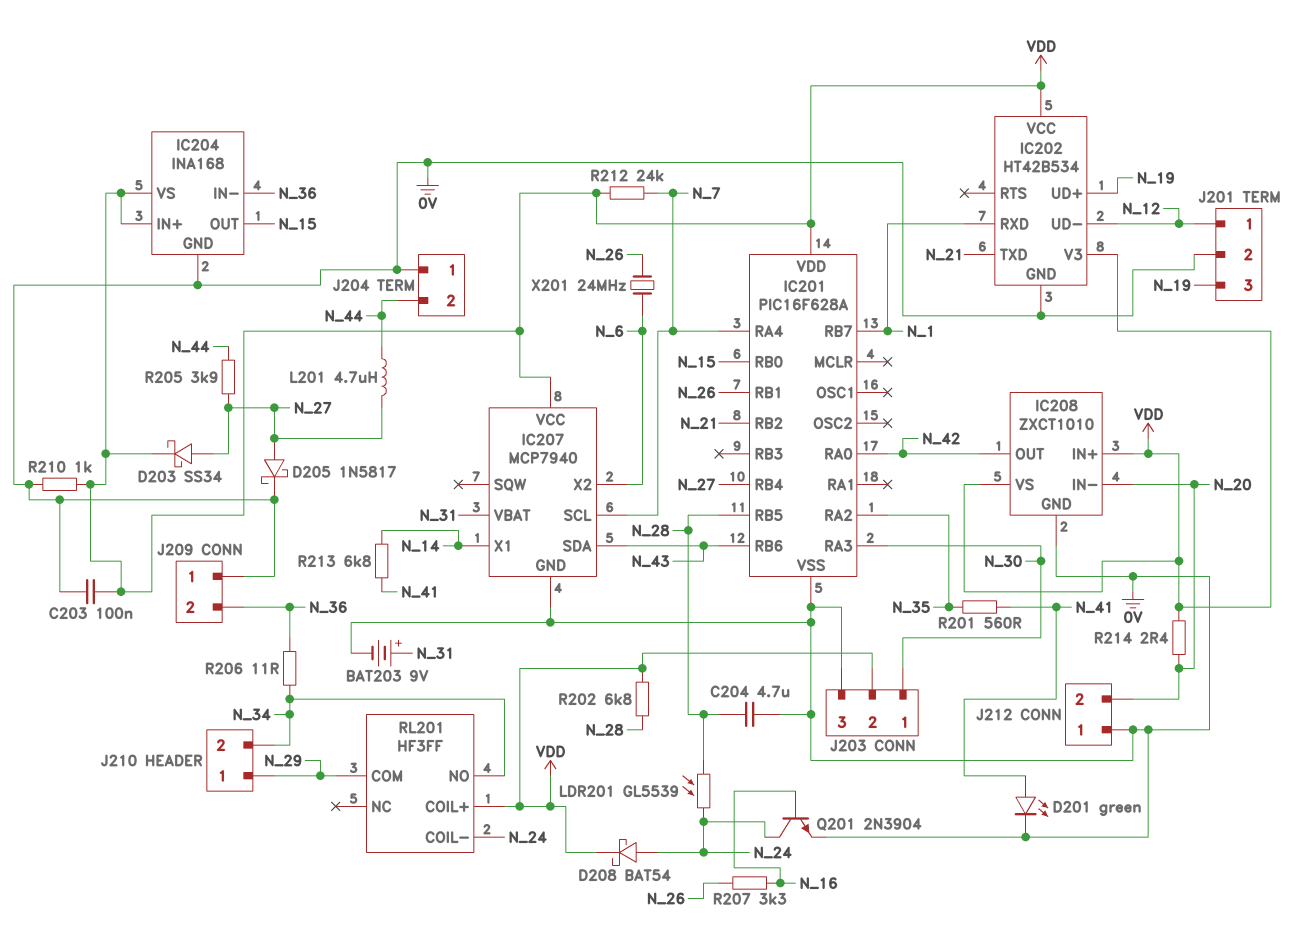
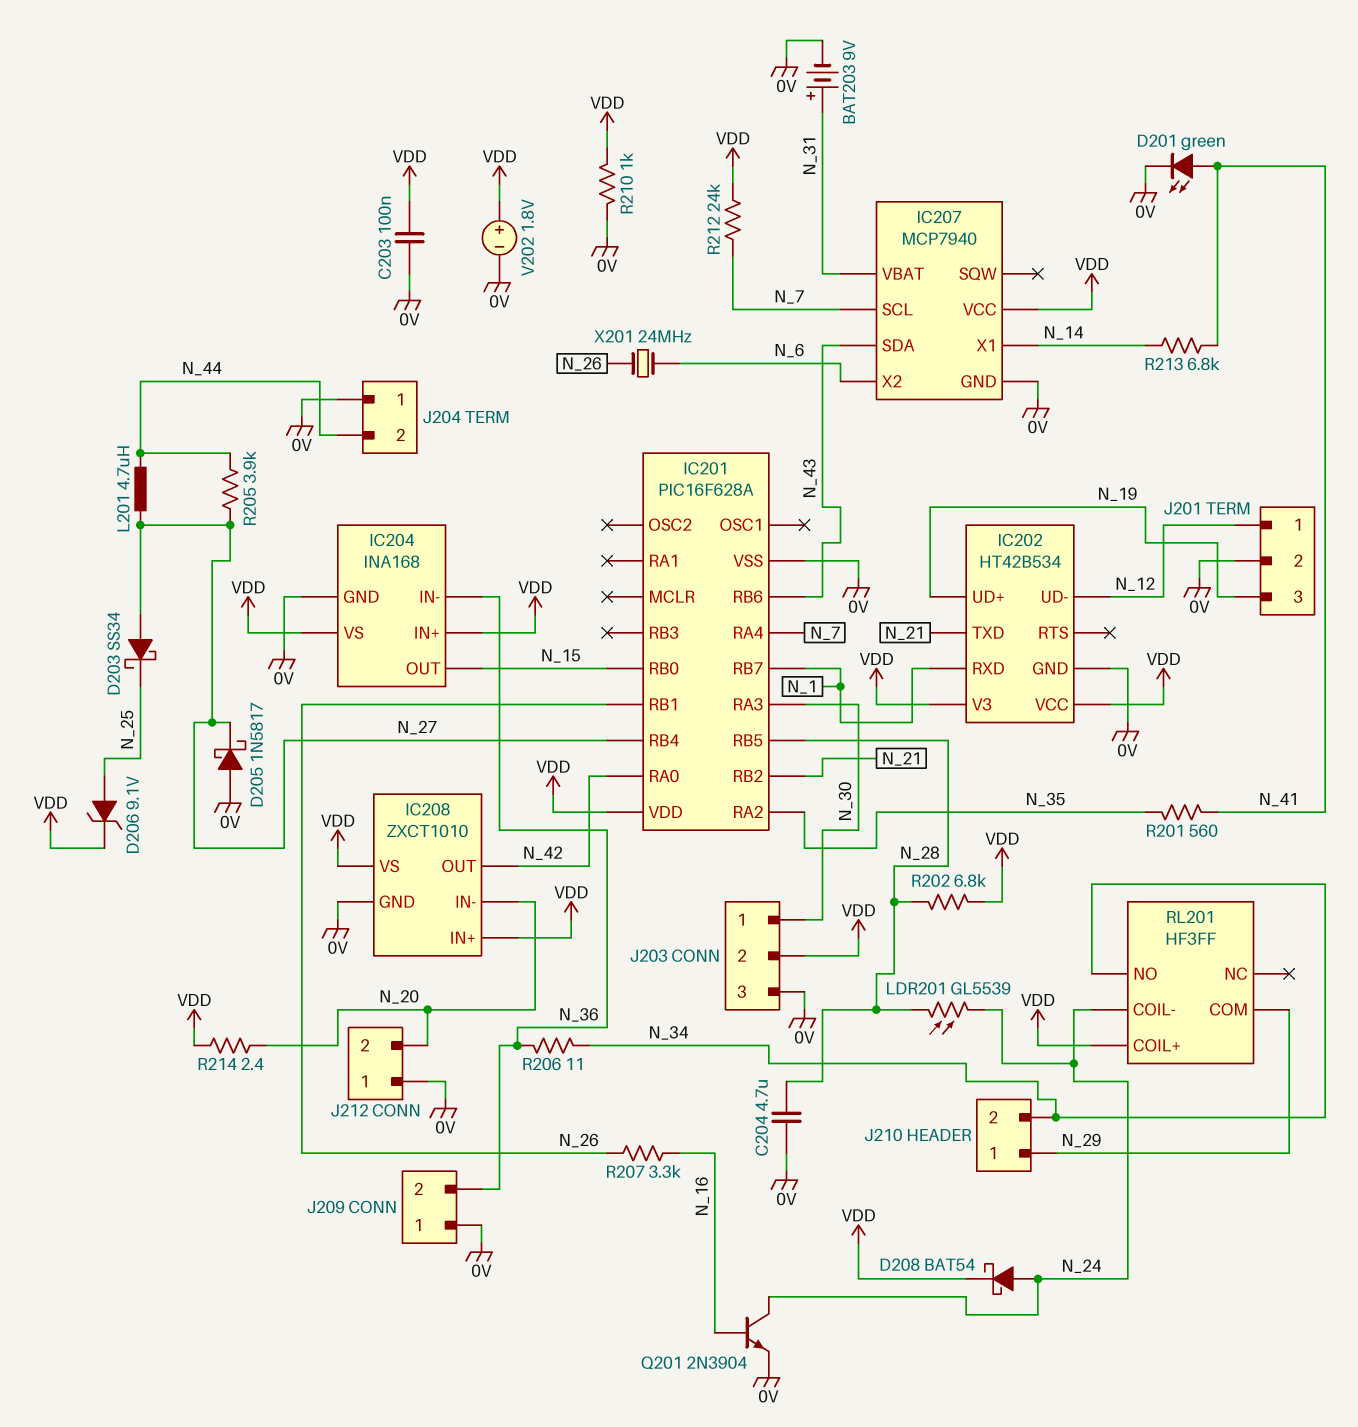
D203: schottky SS34 (A N_27, K VDD) -> schottky SS34 (A N_27, K N_25)
D205: schottky 1N5817 (A N_27, K 0V) -> schottky 1N5817 (A 0V, K N_27)
D206: none -> zener 9.1V (A N_25, K VDD)
V202: none -> 1.8V (plus VDD, minus 0V)

